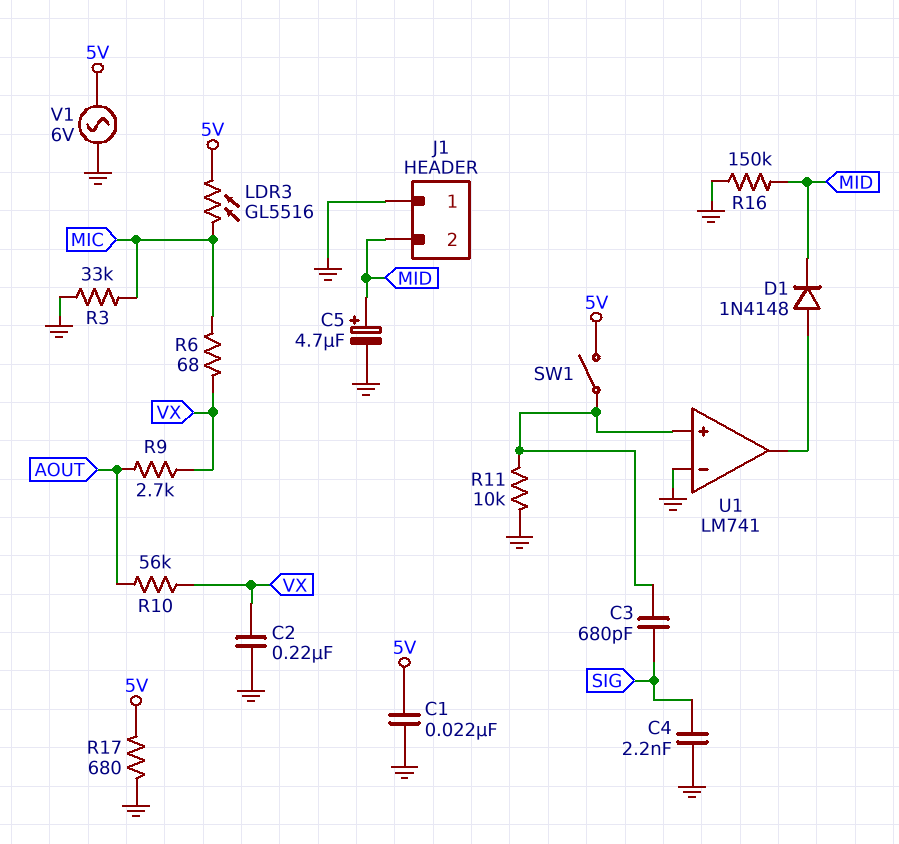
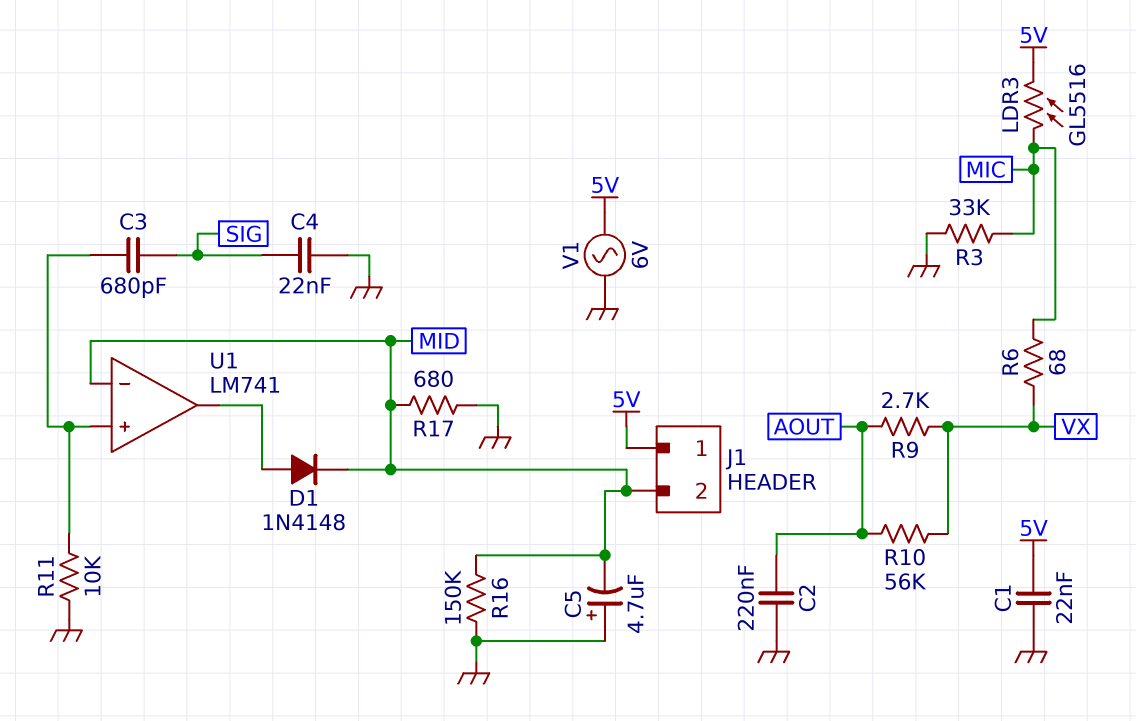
C2: 220nF (GND, VX) -> 220nF (AOUT, GND)
C4: 2.2nF (GND, SIG) -> 22nF (GND, SIG)
C5: 4.7uF (plus MID, minus GND) -> 4.7uF (plus GND, minus MID)
J1 pin 1: GND -> 5V
R17: 680 (5V, GND) -> 680 (GND, MID)
SW1: switch (5V, U1/in+) -> none
U1 pin in-: GND -> MID

